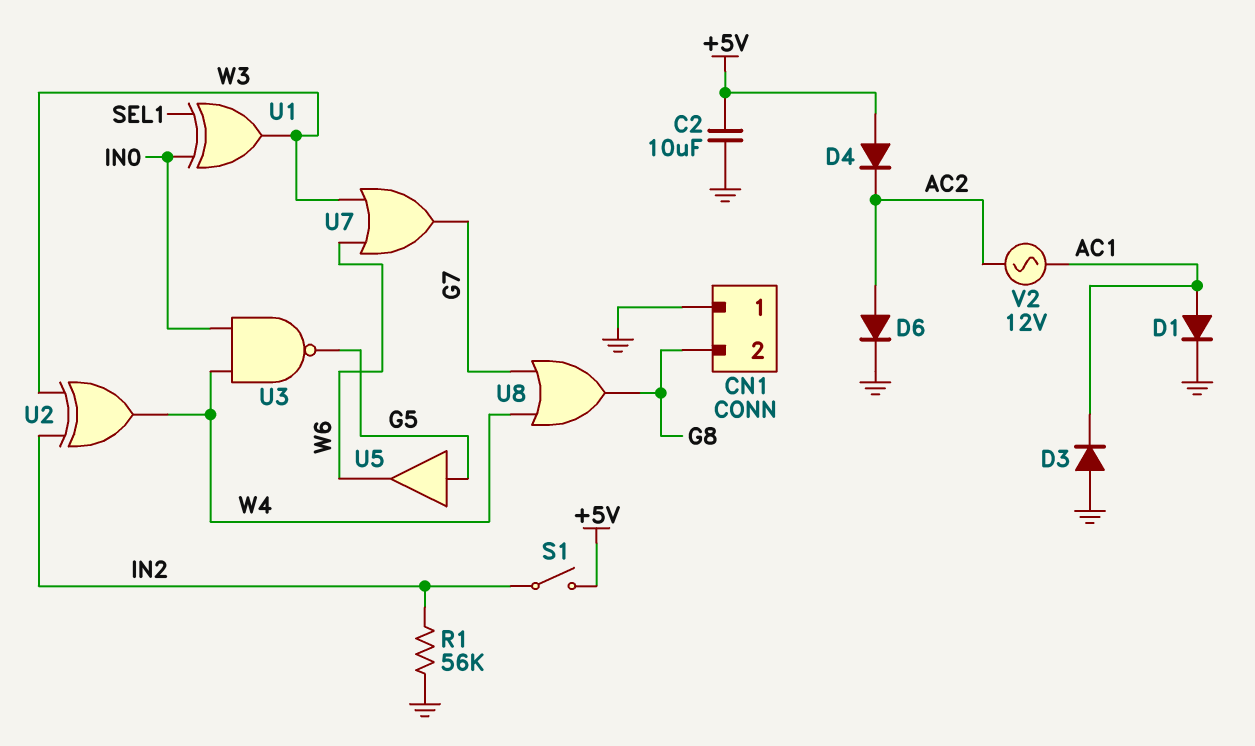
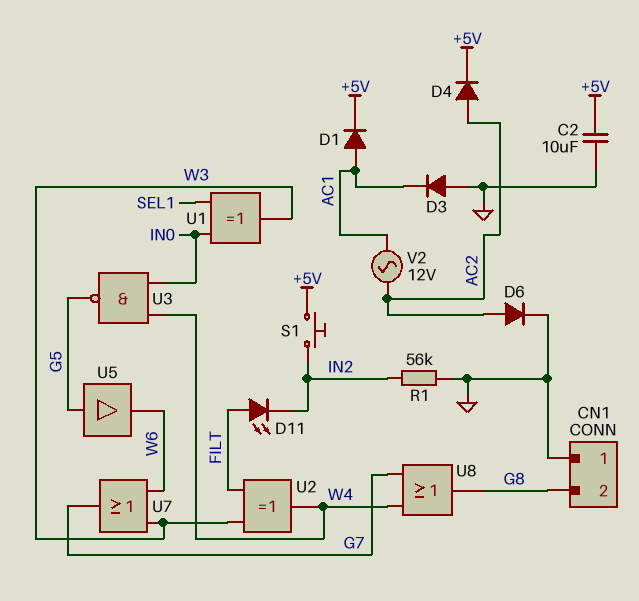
D1: diode (A AC1, K GND) -> diode (A AC1, K +5V)
D4: diode (A +5V, K AC2) -> diode (A AC2, K +5V)
D11: none -> LED (A FILT, K IN2)
S1: switch (+5V, IN2) -> button (+5V, IN2)
U2: XOR (in IN2, in W3, out W4) -> XOR (in FILT, in W3, out W4)

